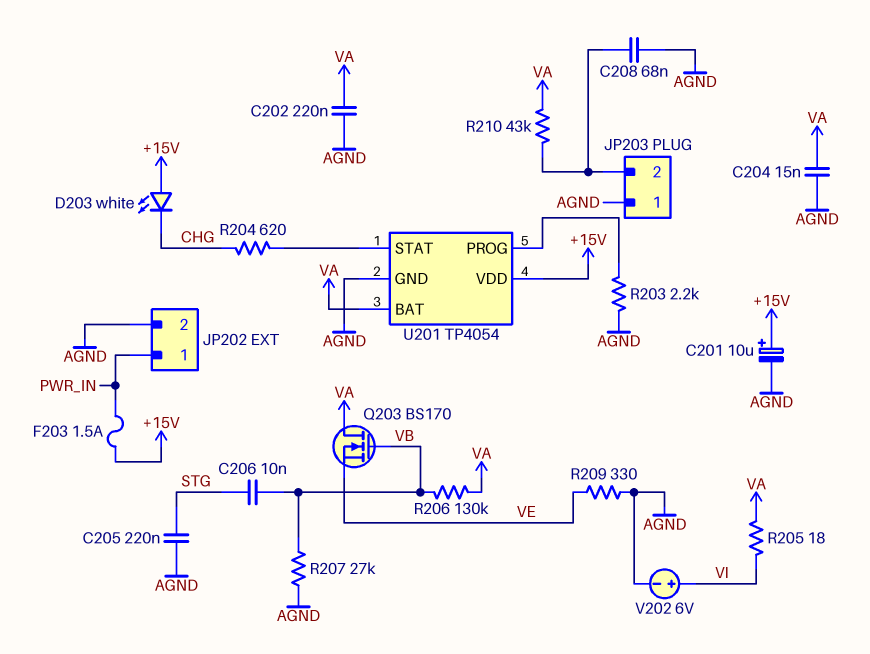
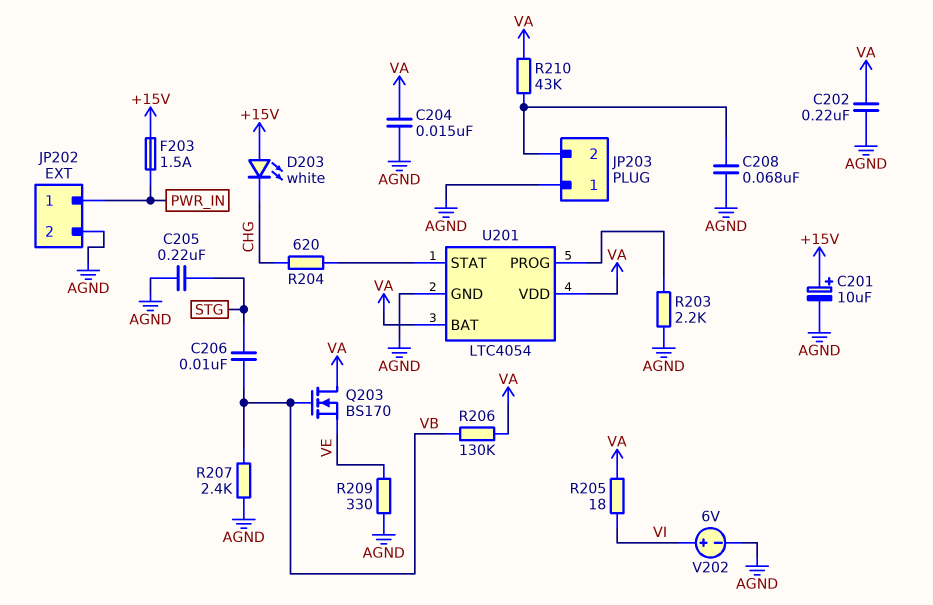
R207: 27k (AGND, VB) -> 2.4k (AGND, VB)
U201: TP4054 -> LTC4054
U201 pin VDD: +15V -> VA

